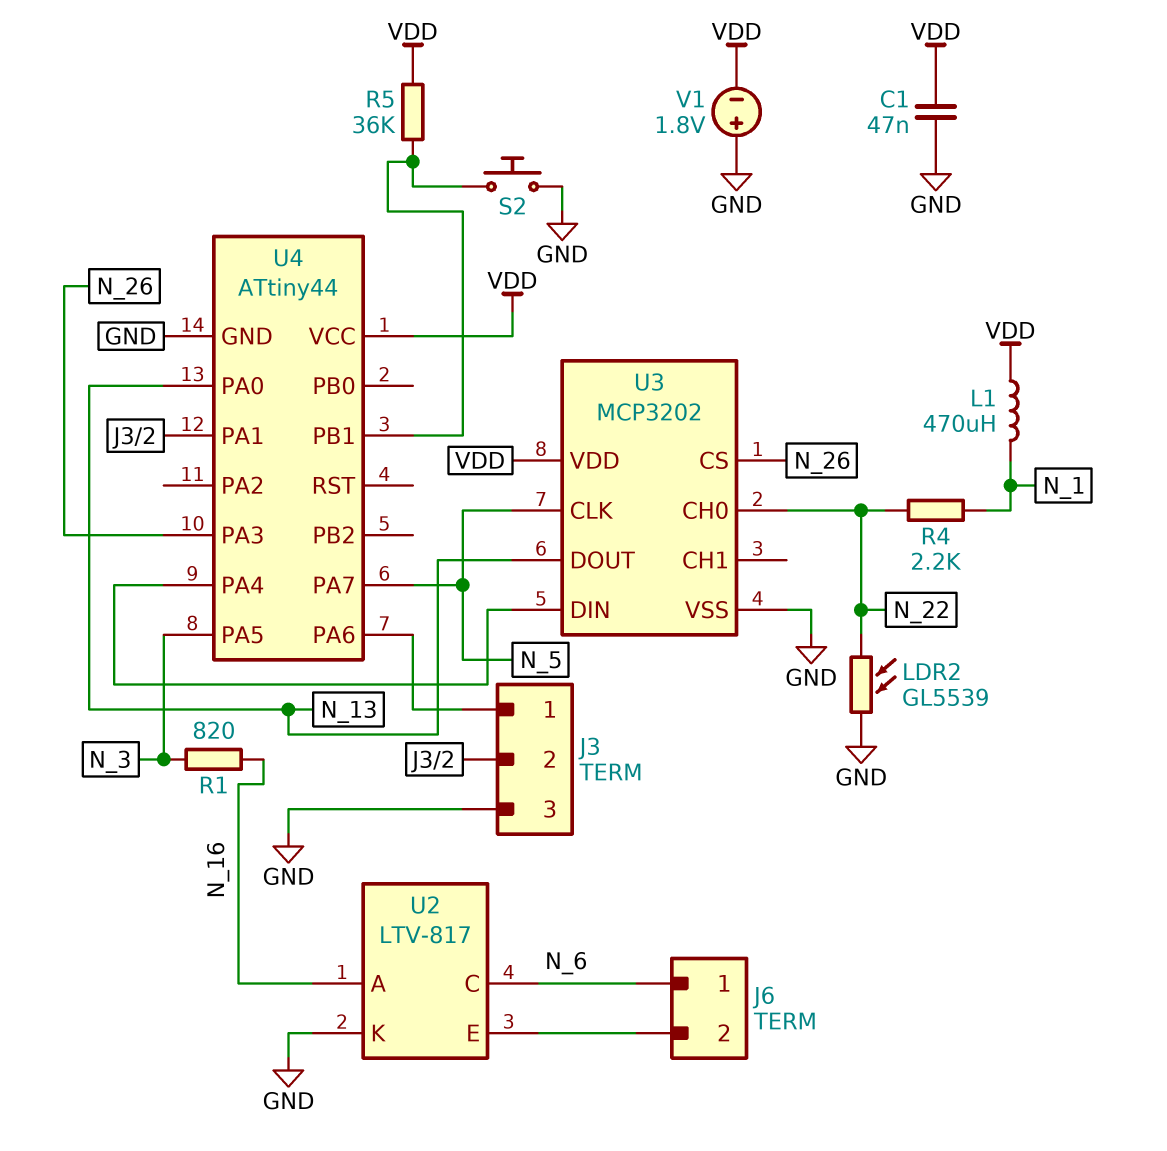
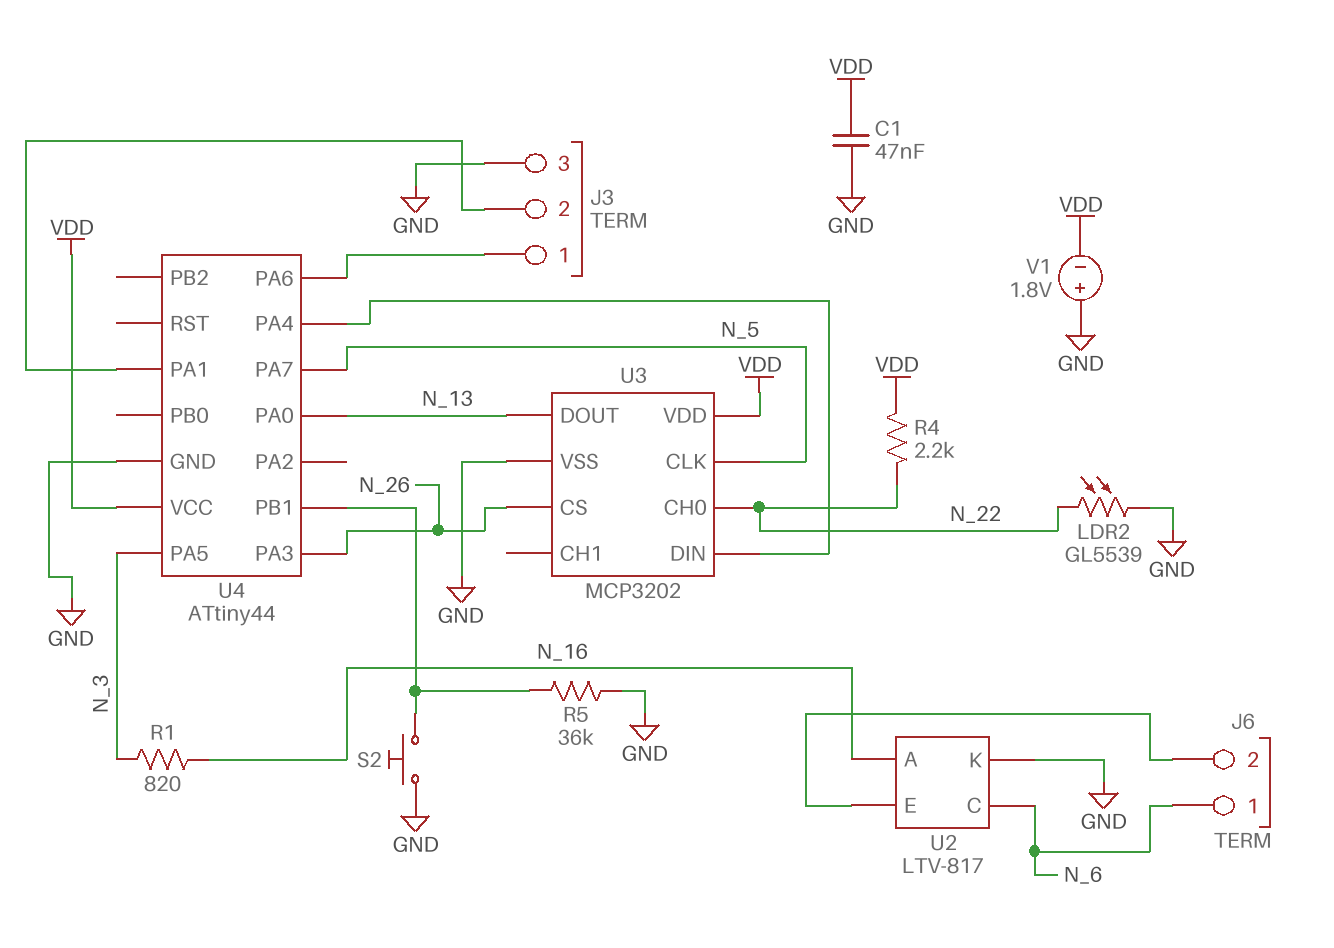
L1: 470uH (N_1, VDD) -> none
R4: 2.2k (N_1, N_22) -> 2.2k (N_22, VDD)
R5: 36k (U4/PB1, VDD) -> 36k (GND, U4/PB1)

